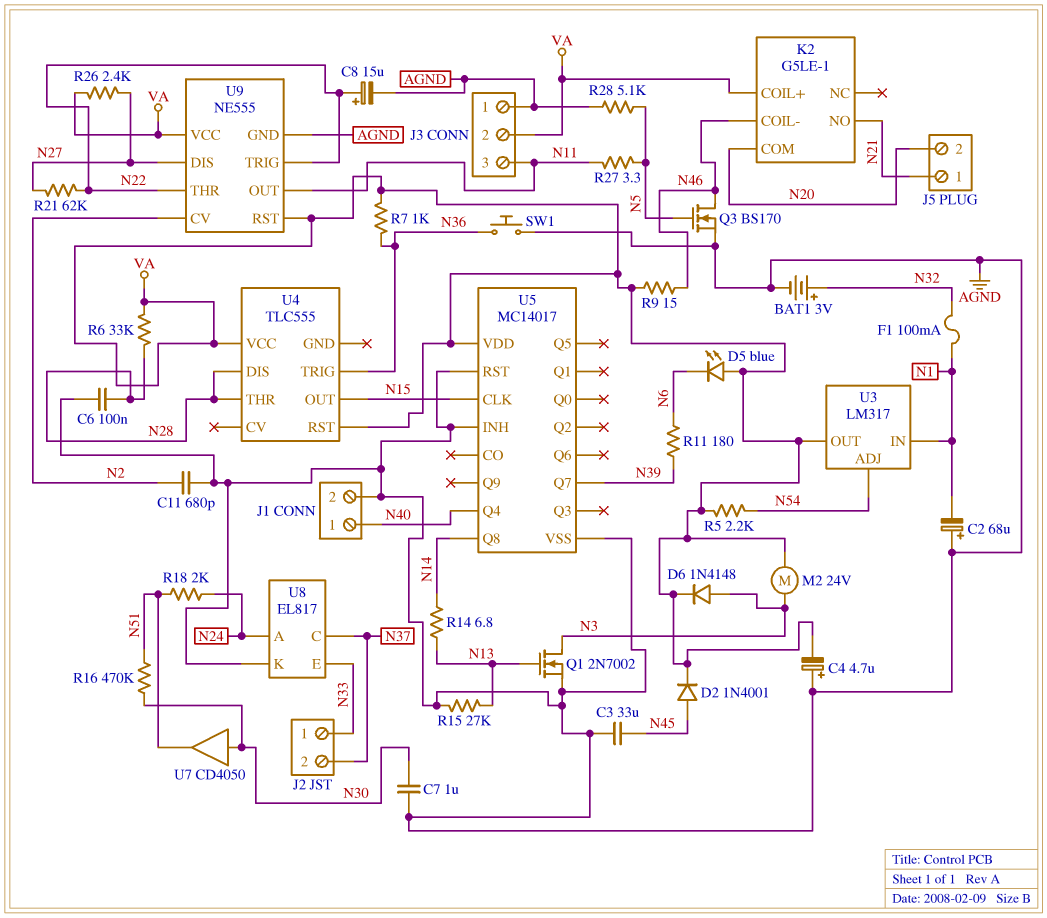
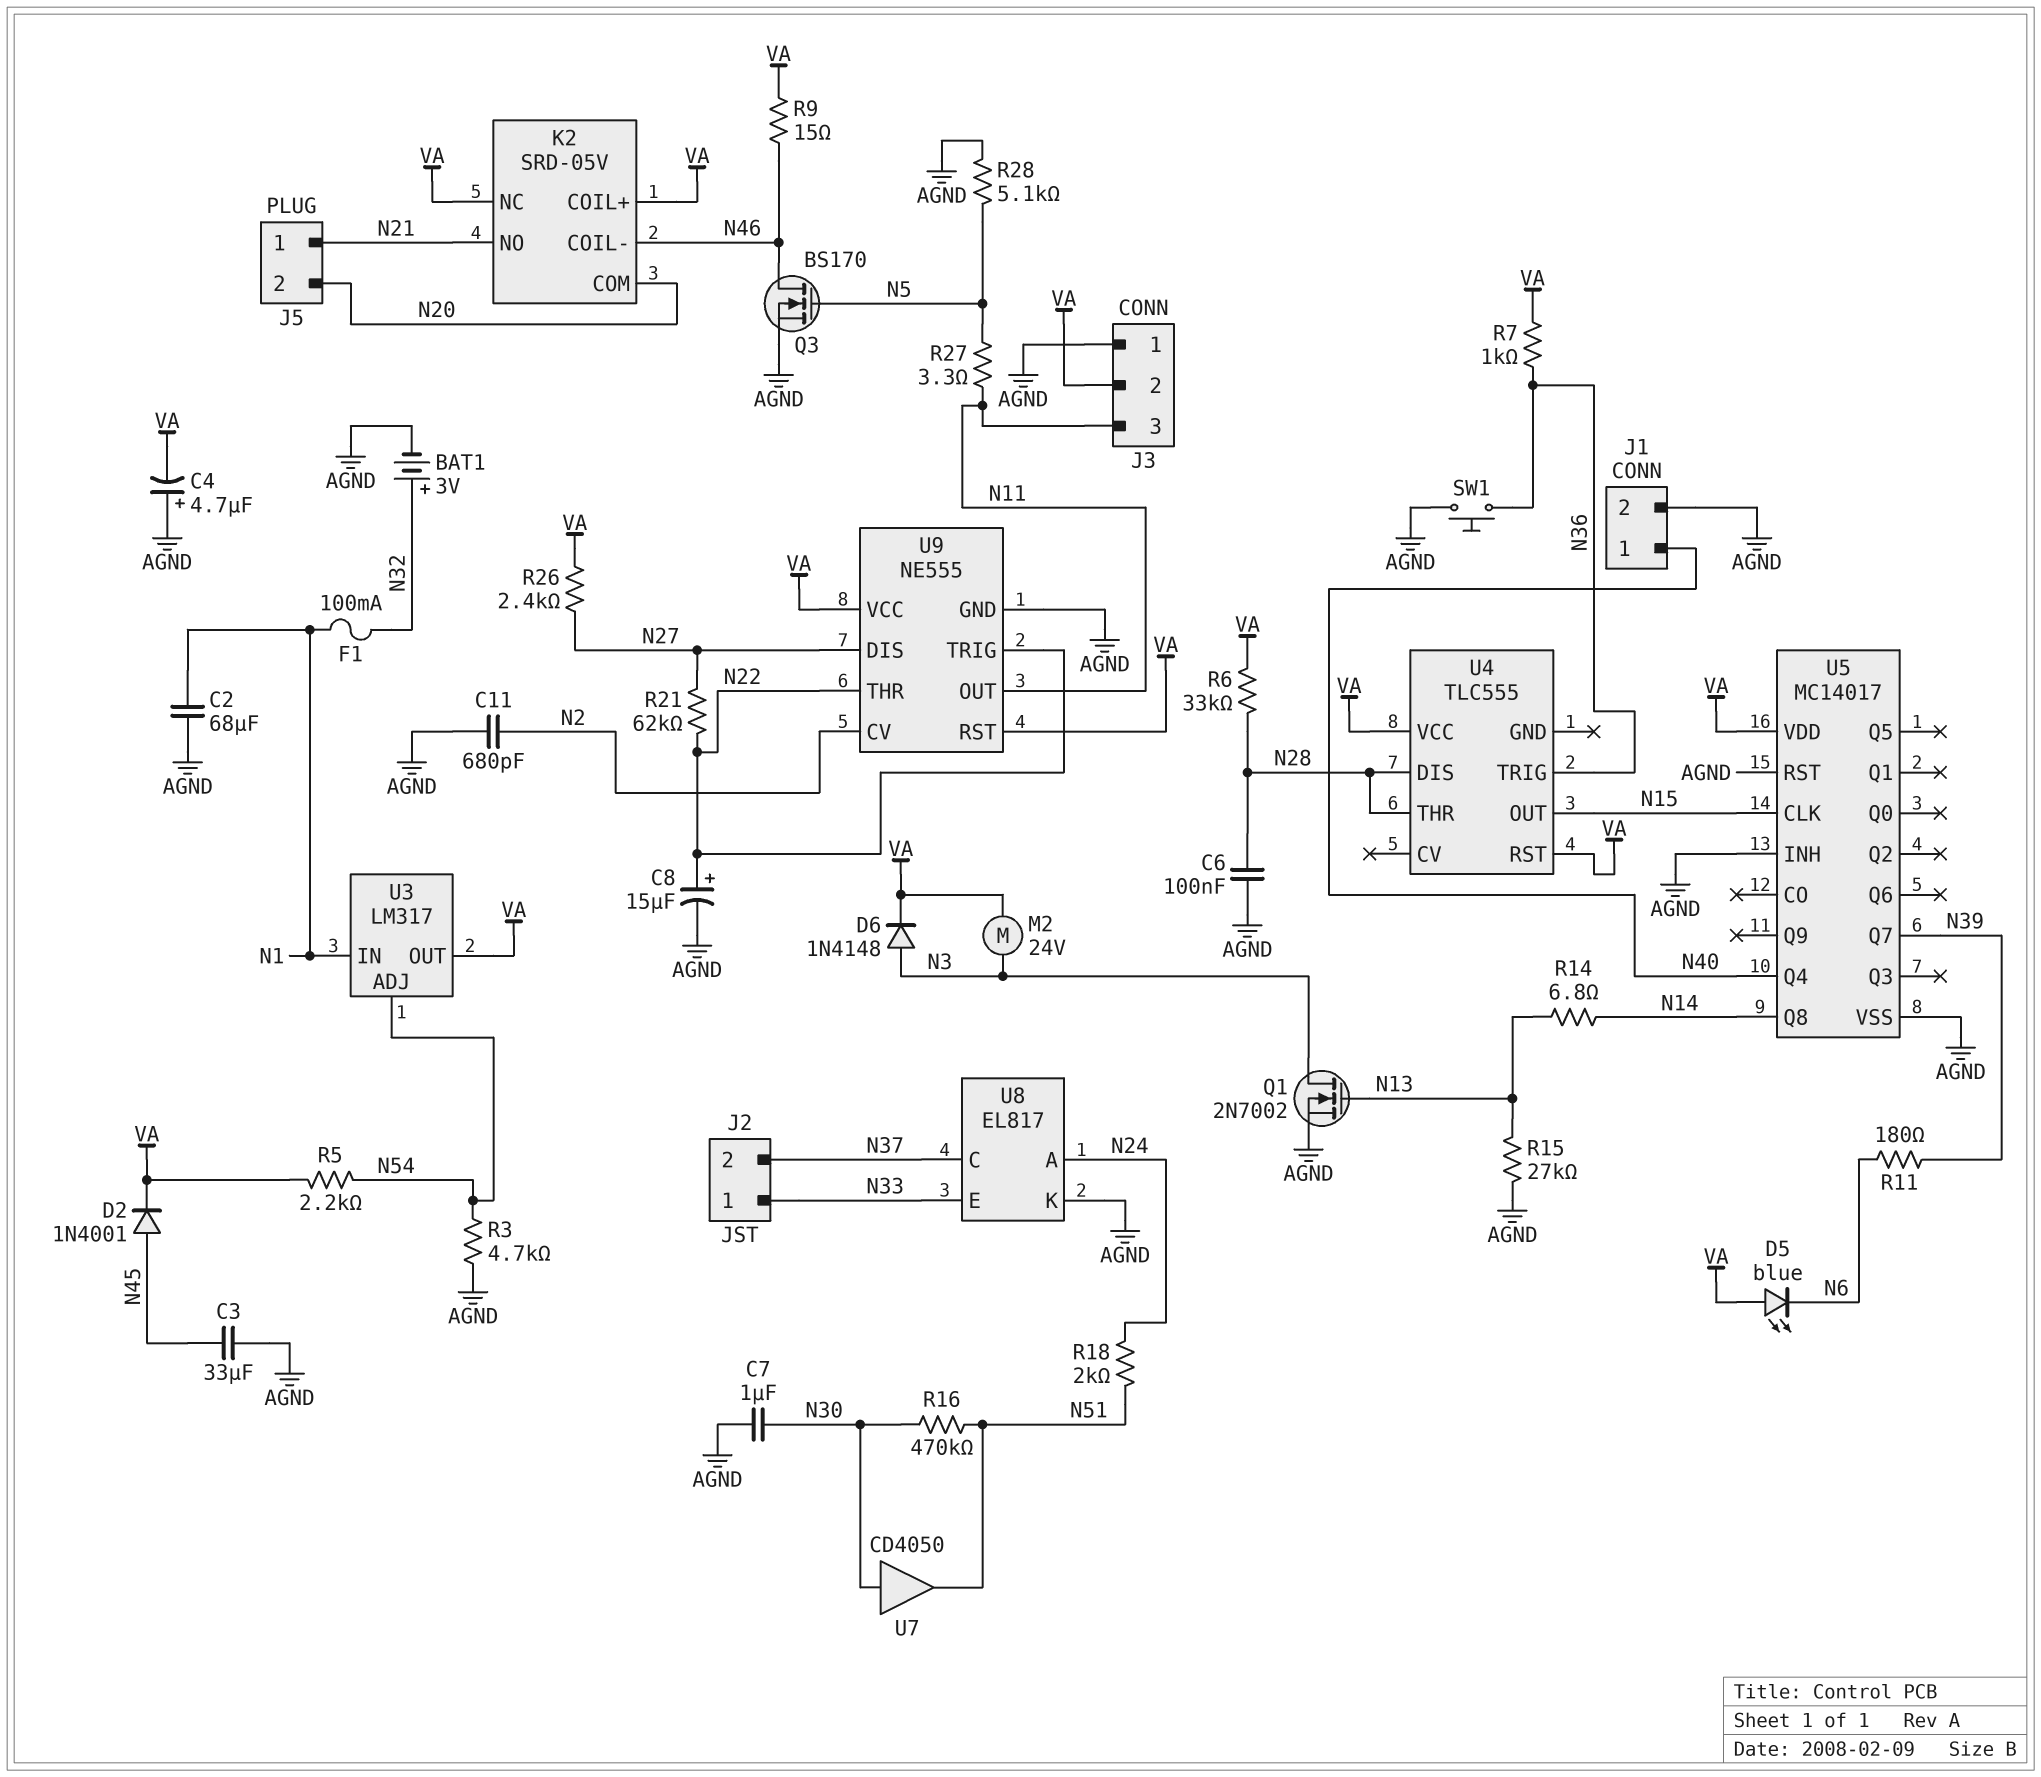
C2: 68uF (plus AGND, minus N1) -> 68uF (AGND, N1)
K2: G5LE-1 -> SRD-05V
K2 pin NC: none -> VA
R3: none -> 4.7k (AGND, N54)

